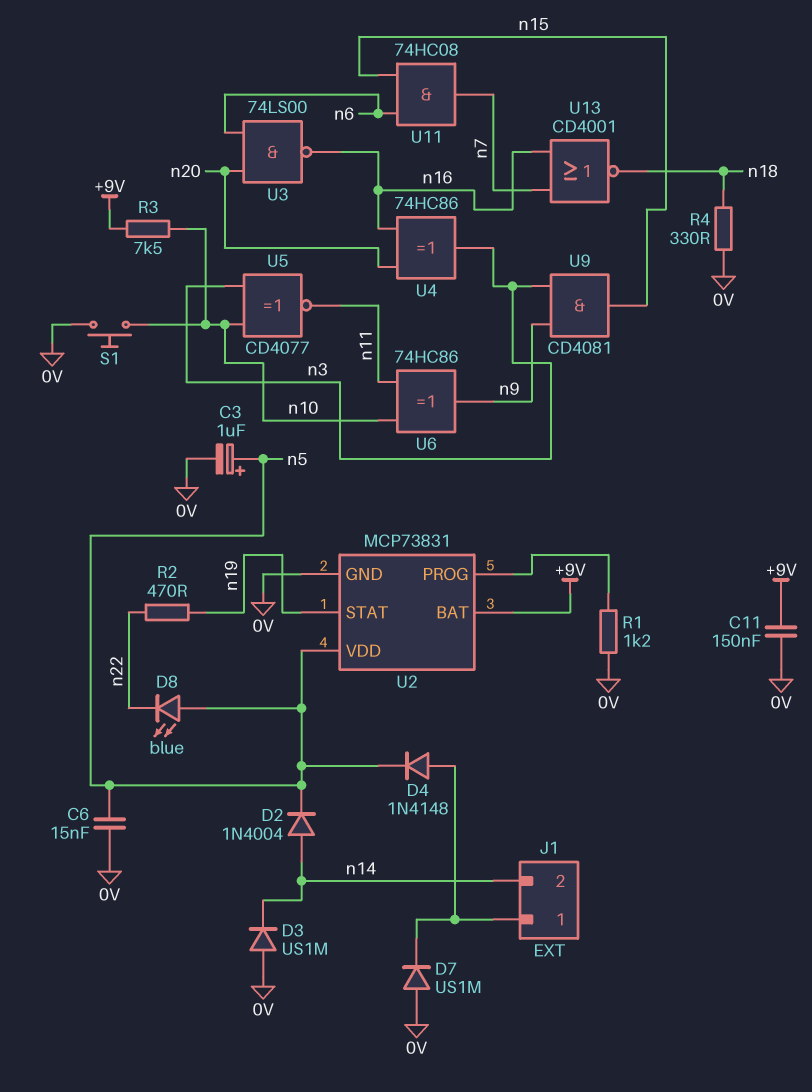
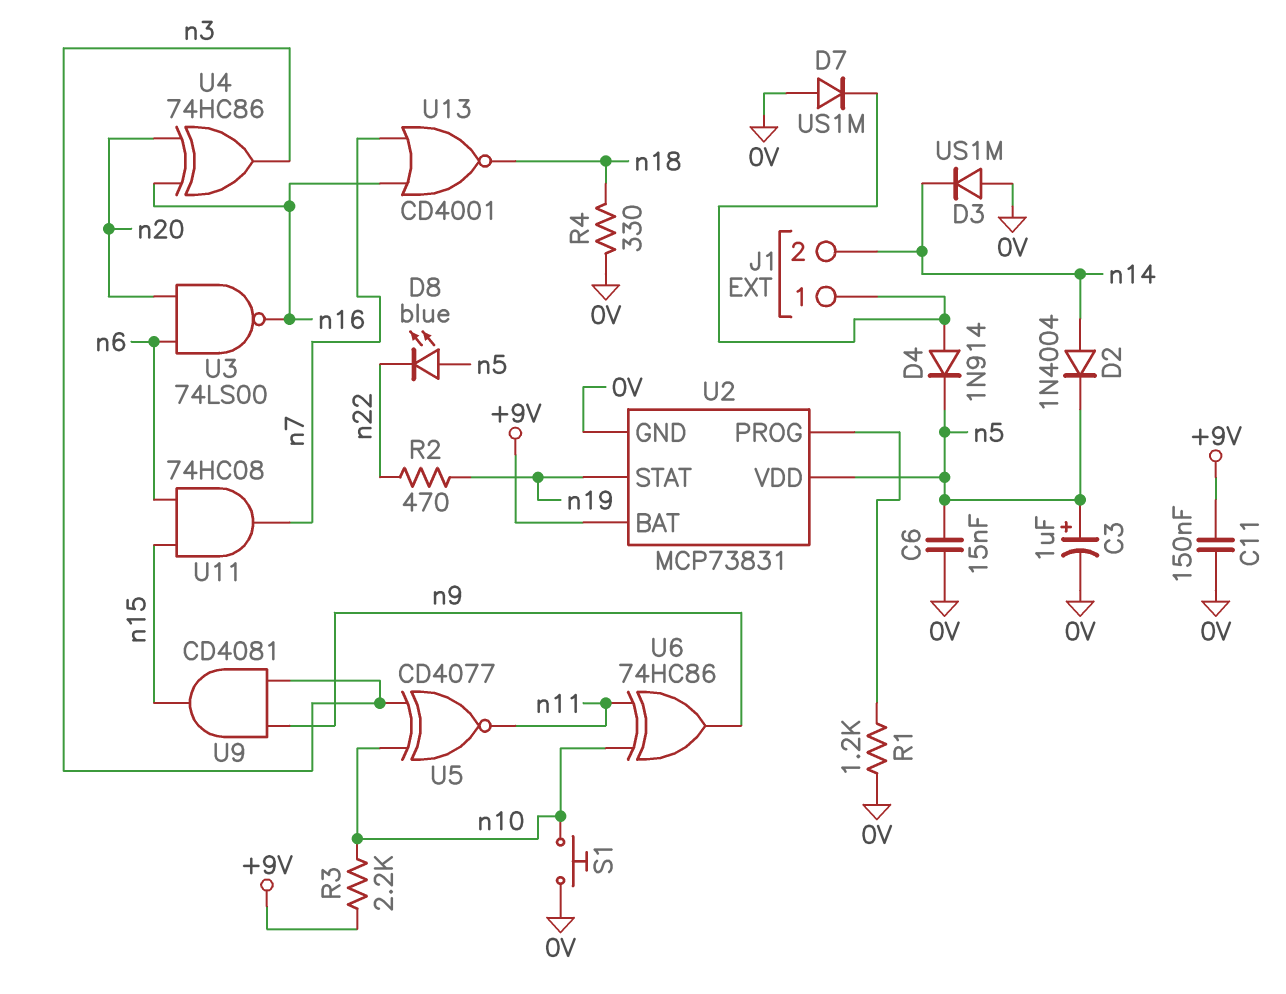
D4: diode 1N4148 (A J1/1, K n5) -> diode 1N914 (A J1/1, K n5)
R3: 7.5k (+9V, n10) -> 2.2k (+9V, n10)

